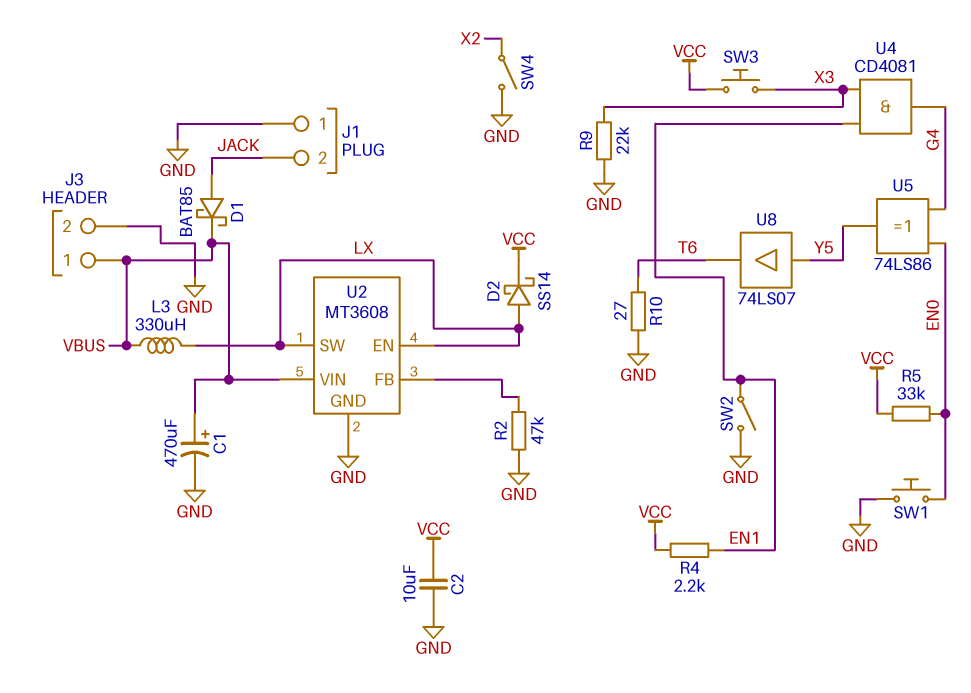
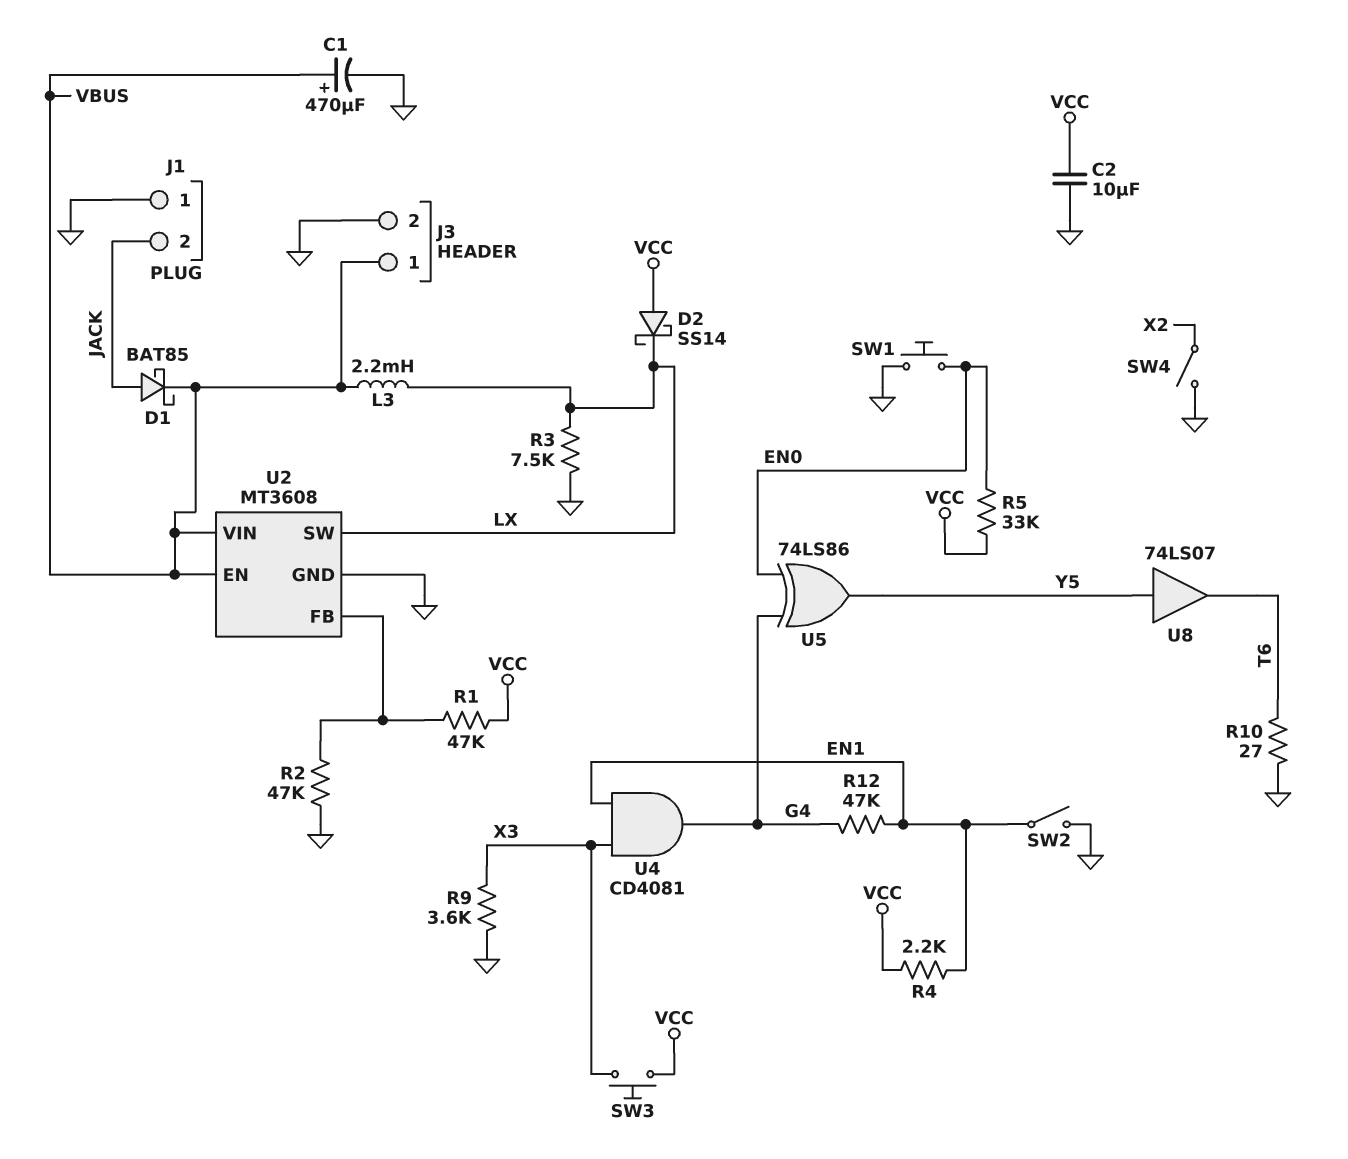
D2: schottky SS14 (A LX, K VCC) -> schottky SS14 (A VCC, K LX)
L3: 330uH (LX, VBUS) -> 2.2mH (LX, VBUS)
R1: none -> 47k (U2/FB, VCC)
R3: none -> 7.5k (GND, LX)
R9: 22k (GND, X3) -> 3.6k (GND, X3)
R12: none -> 47k (EN1, G4)
U2 pin EN: LX -> VBUS

